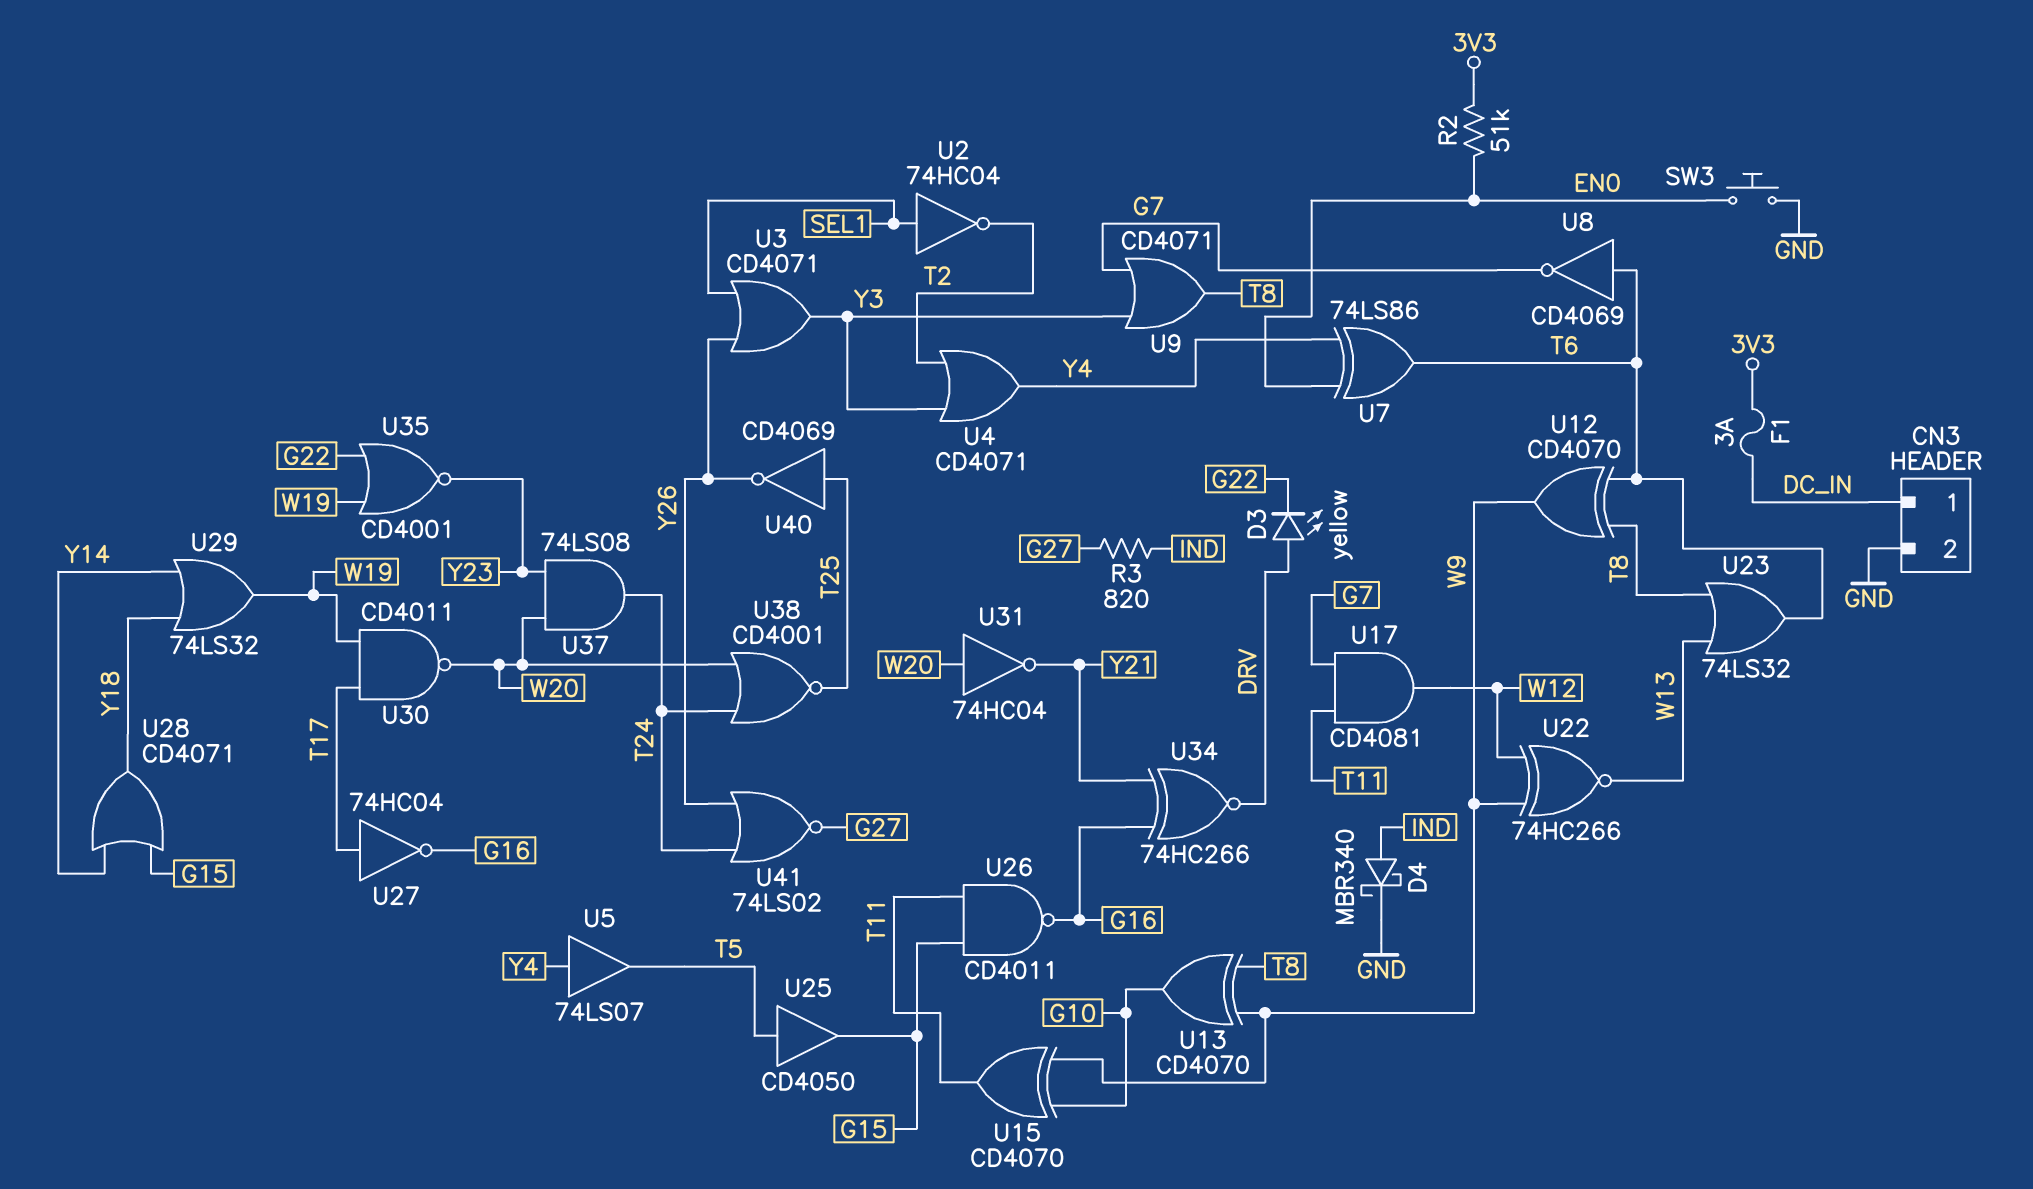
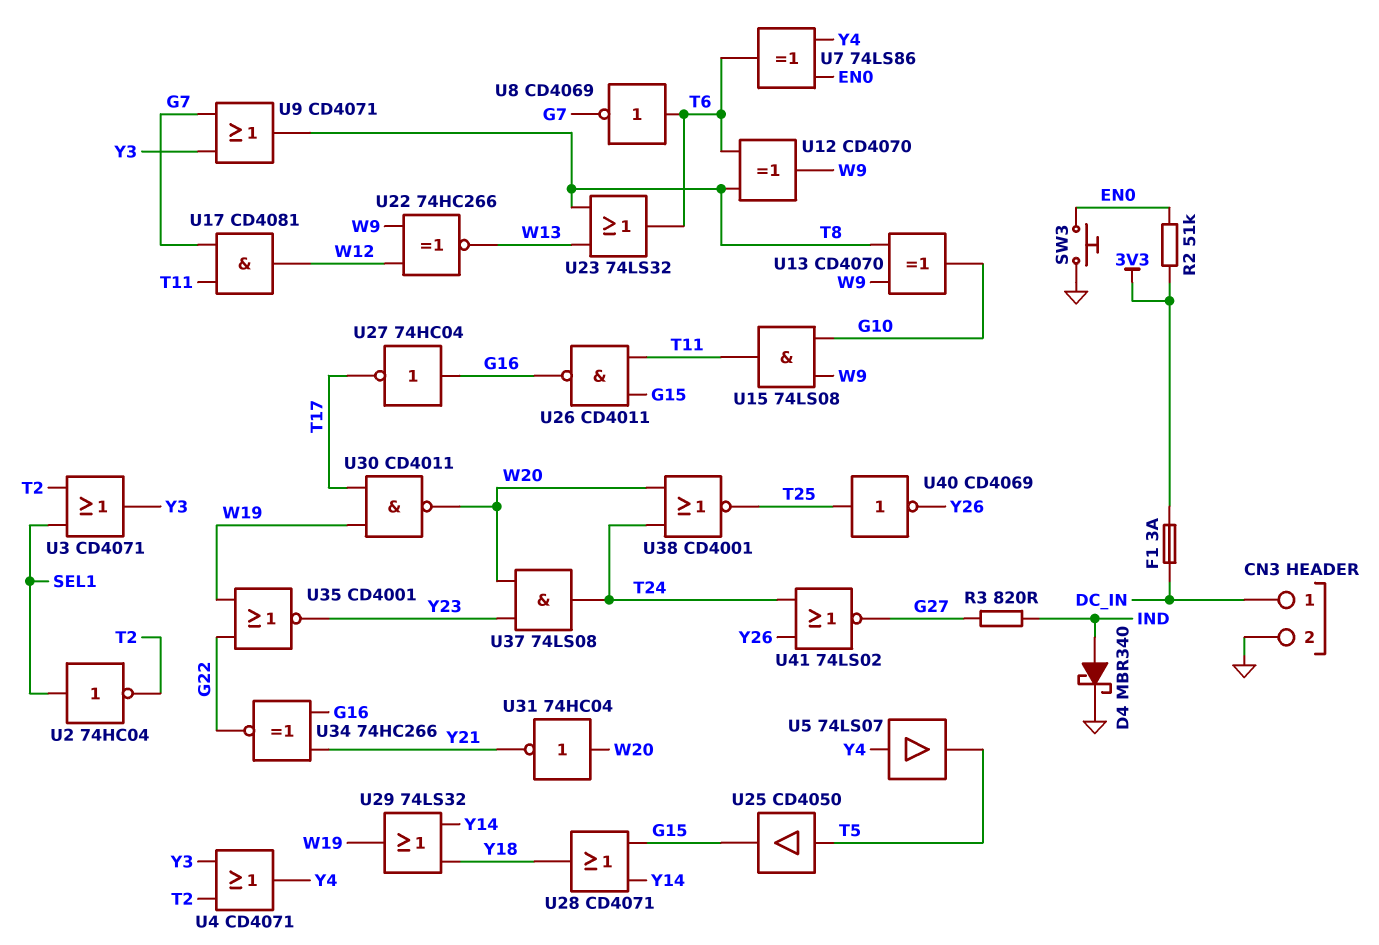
D3: LED yellow (A DRV, K G22) -> none
U3: OR CD4071 (in SEL1, in Y26, out Y3) -> OR CD4071 (in SEL1, in T2, out Y3)
U15: XOR CD4070 (in G10, in W9, out T11) -> AND 74LS08 (in G10, in W9, out T11)
U27: NOT 74HC04 (in T17, out G16) -> NOT 74HC04 (in G16, out T17)
U34: XNOR 74HC266 (in G16, in Y21, out DRV) -> XNOR 74HC266 (in G16, in Y21, out G22)

